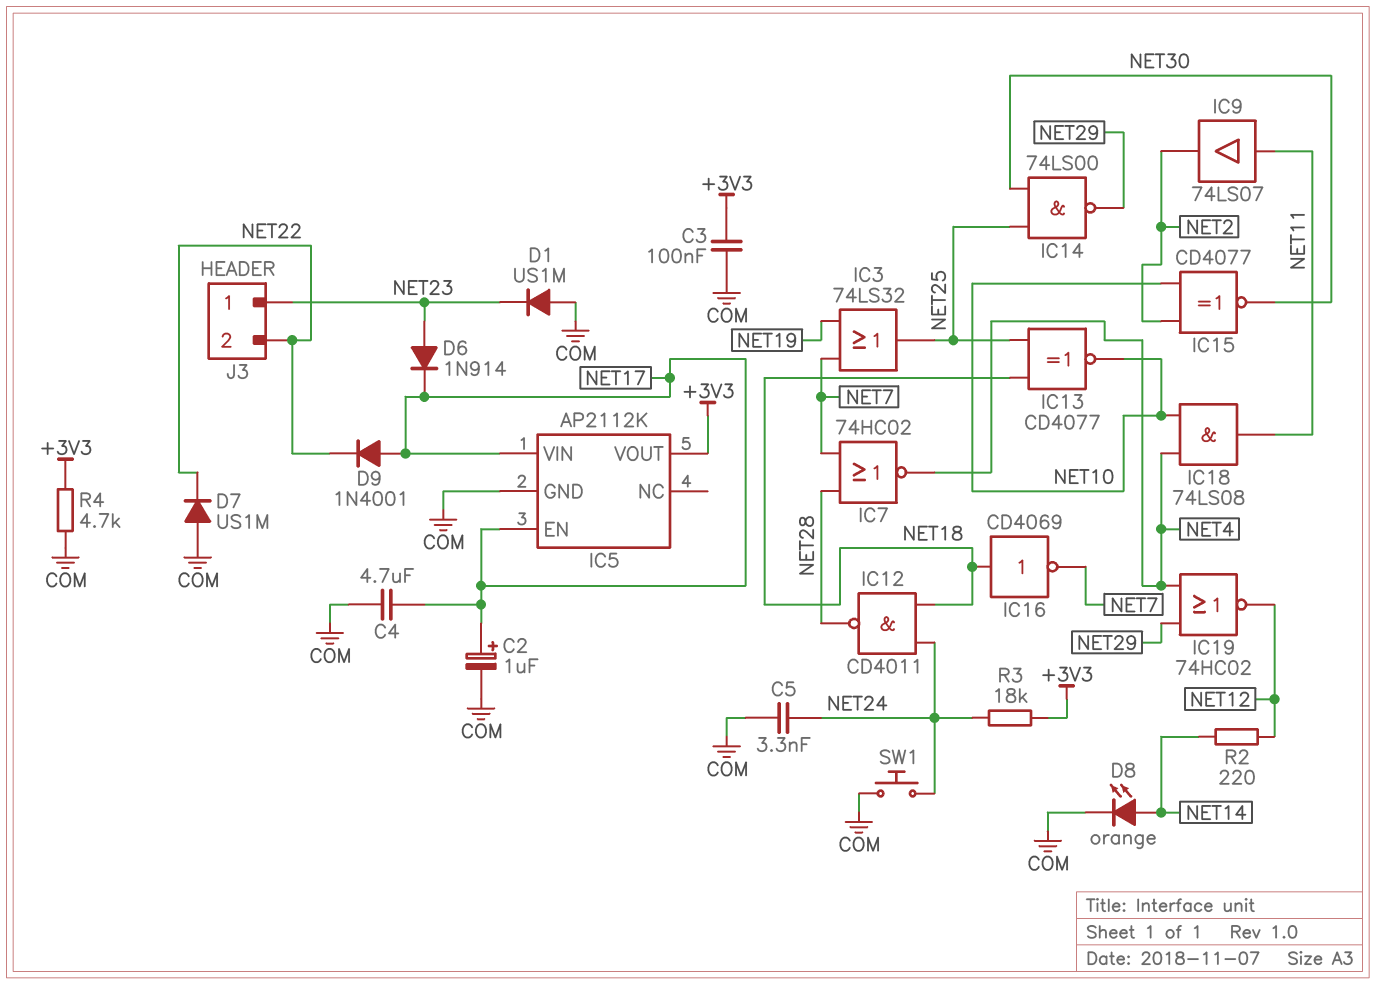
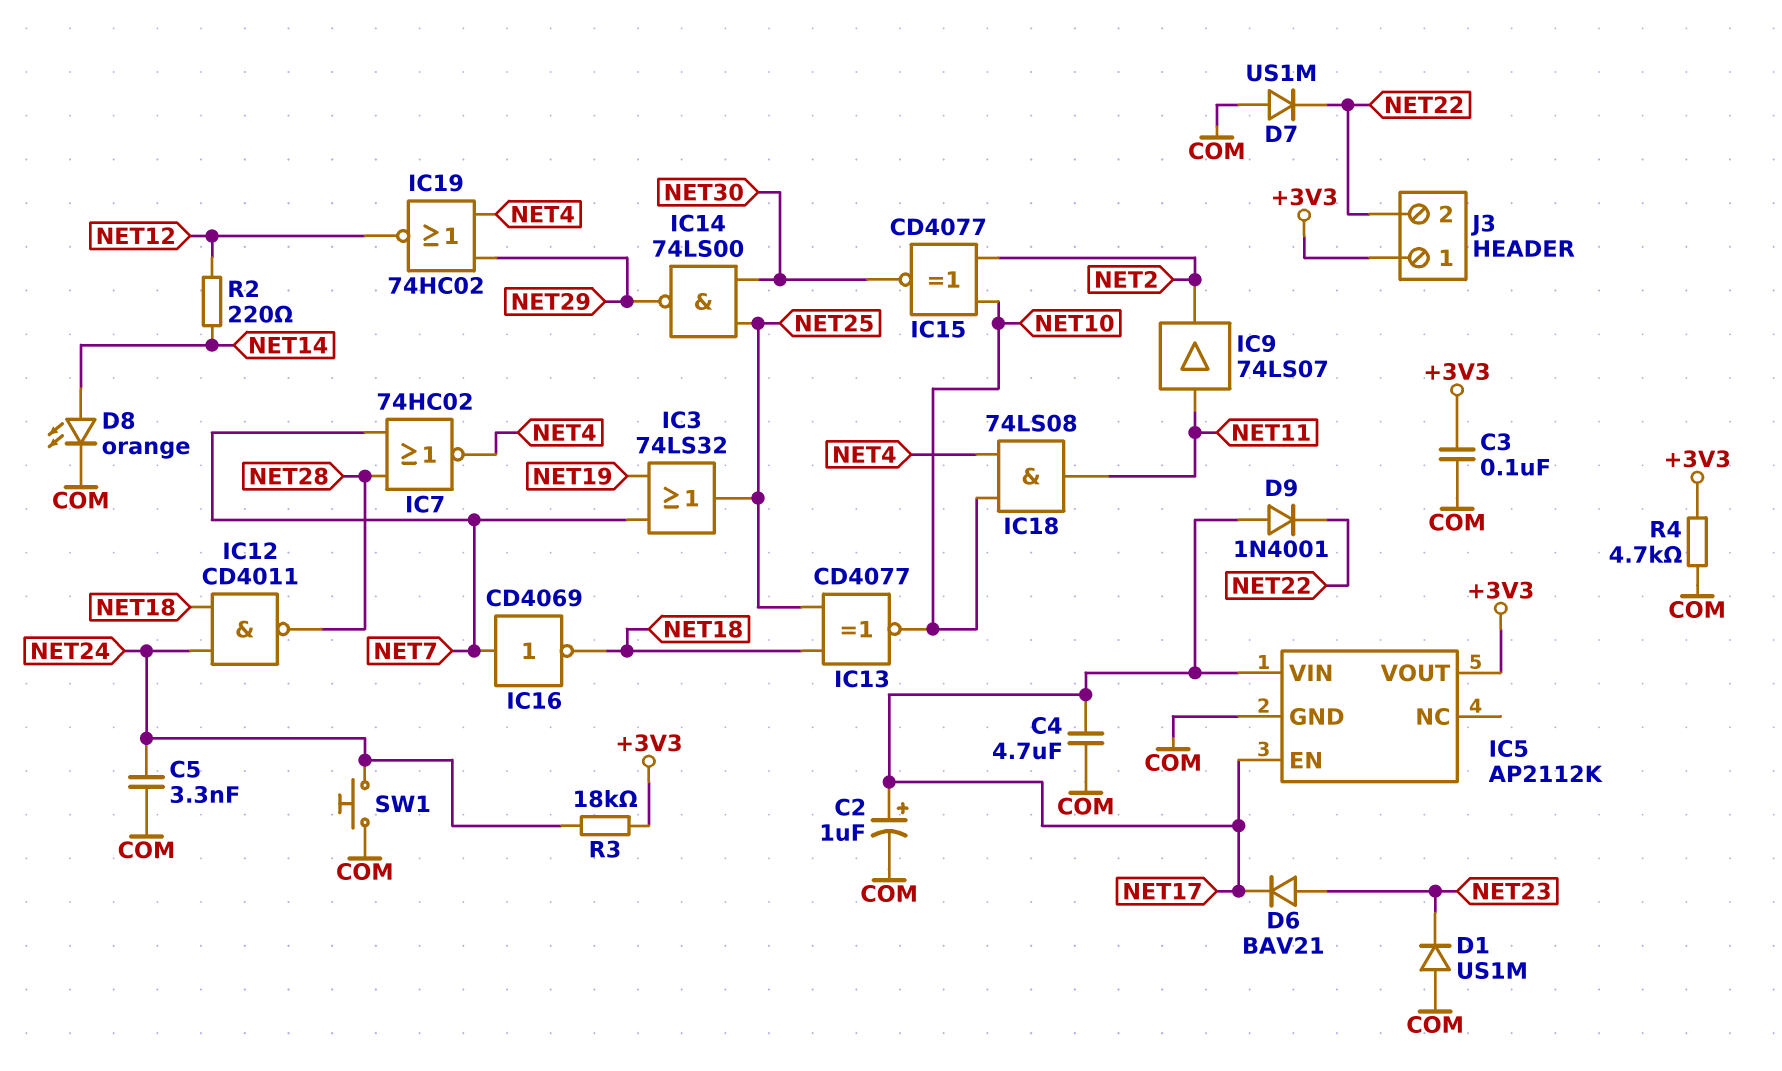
D6: diode 1N914 (A NET23, K NET17) -> diode BAV21 (A NET23, K NET17)
IC16: NOT CD4069 (in NET18, out NET7) -> NOT CD4069 (in NET7, out NET18)
J3 pin 1: NET23 -> +3V3

